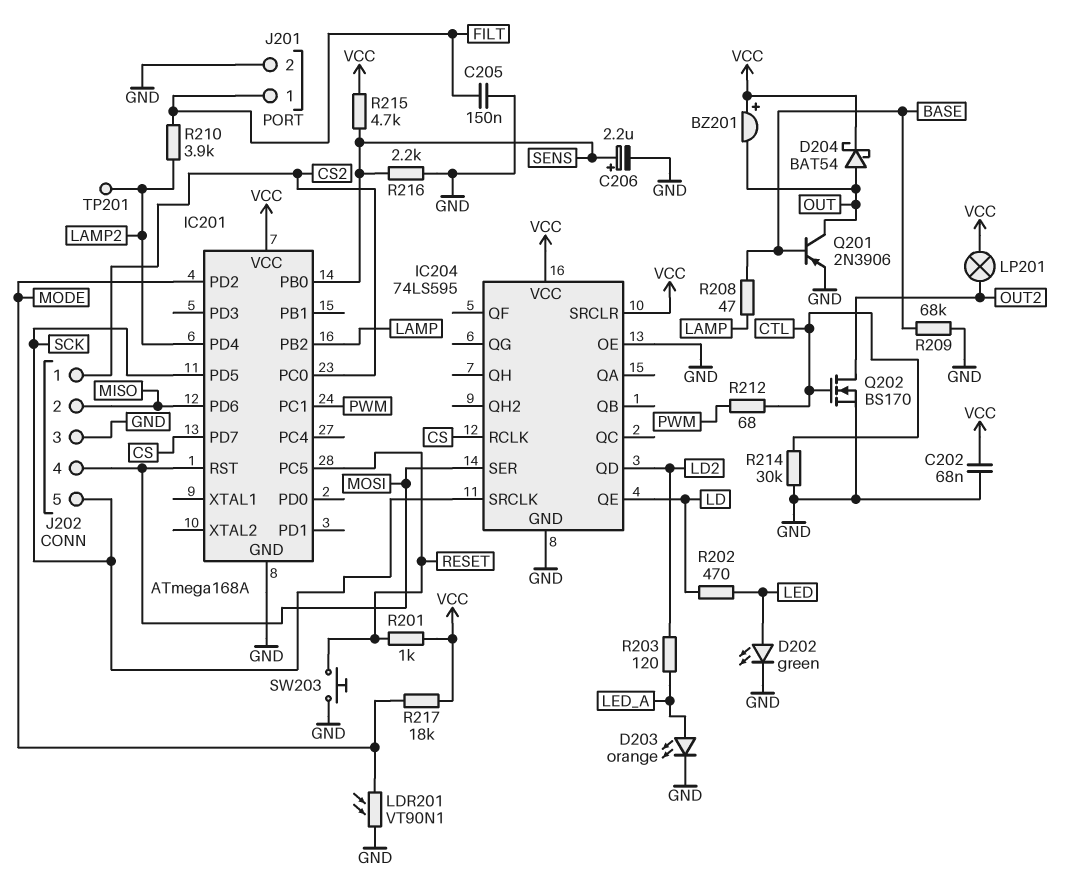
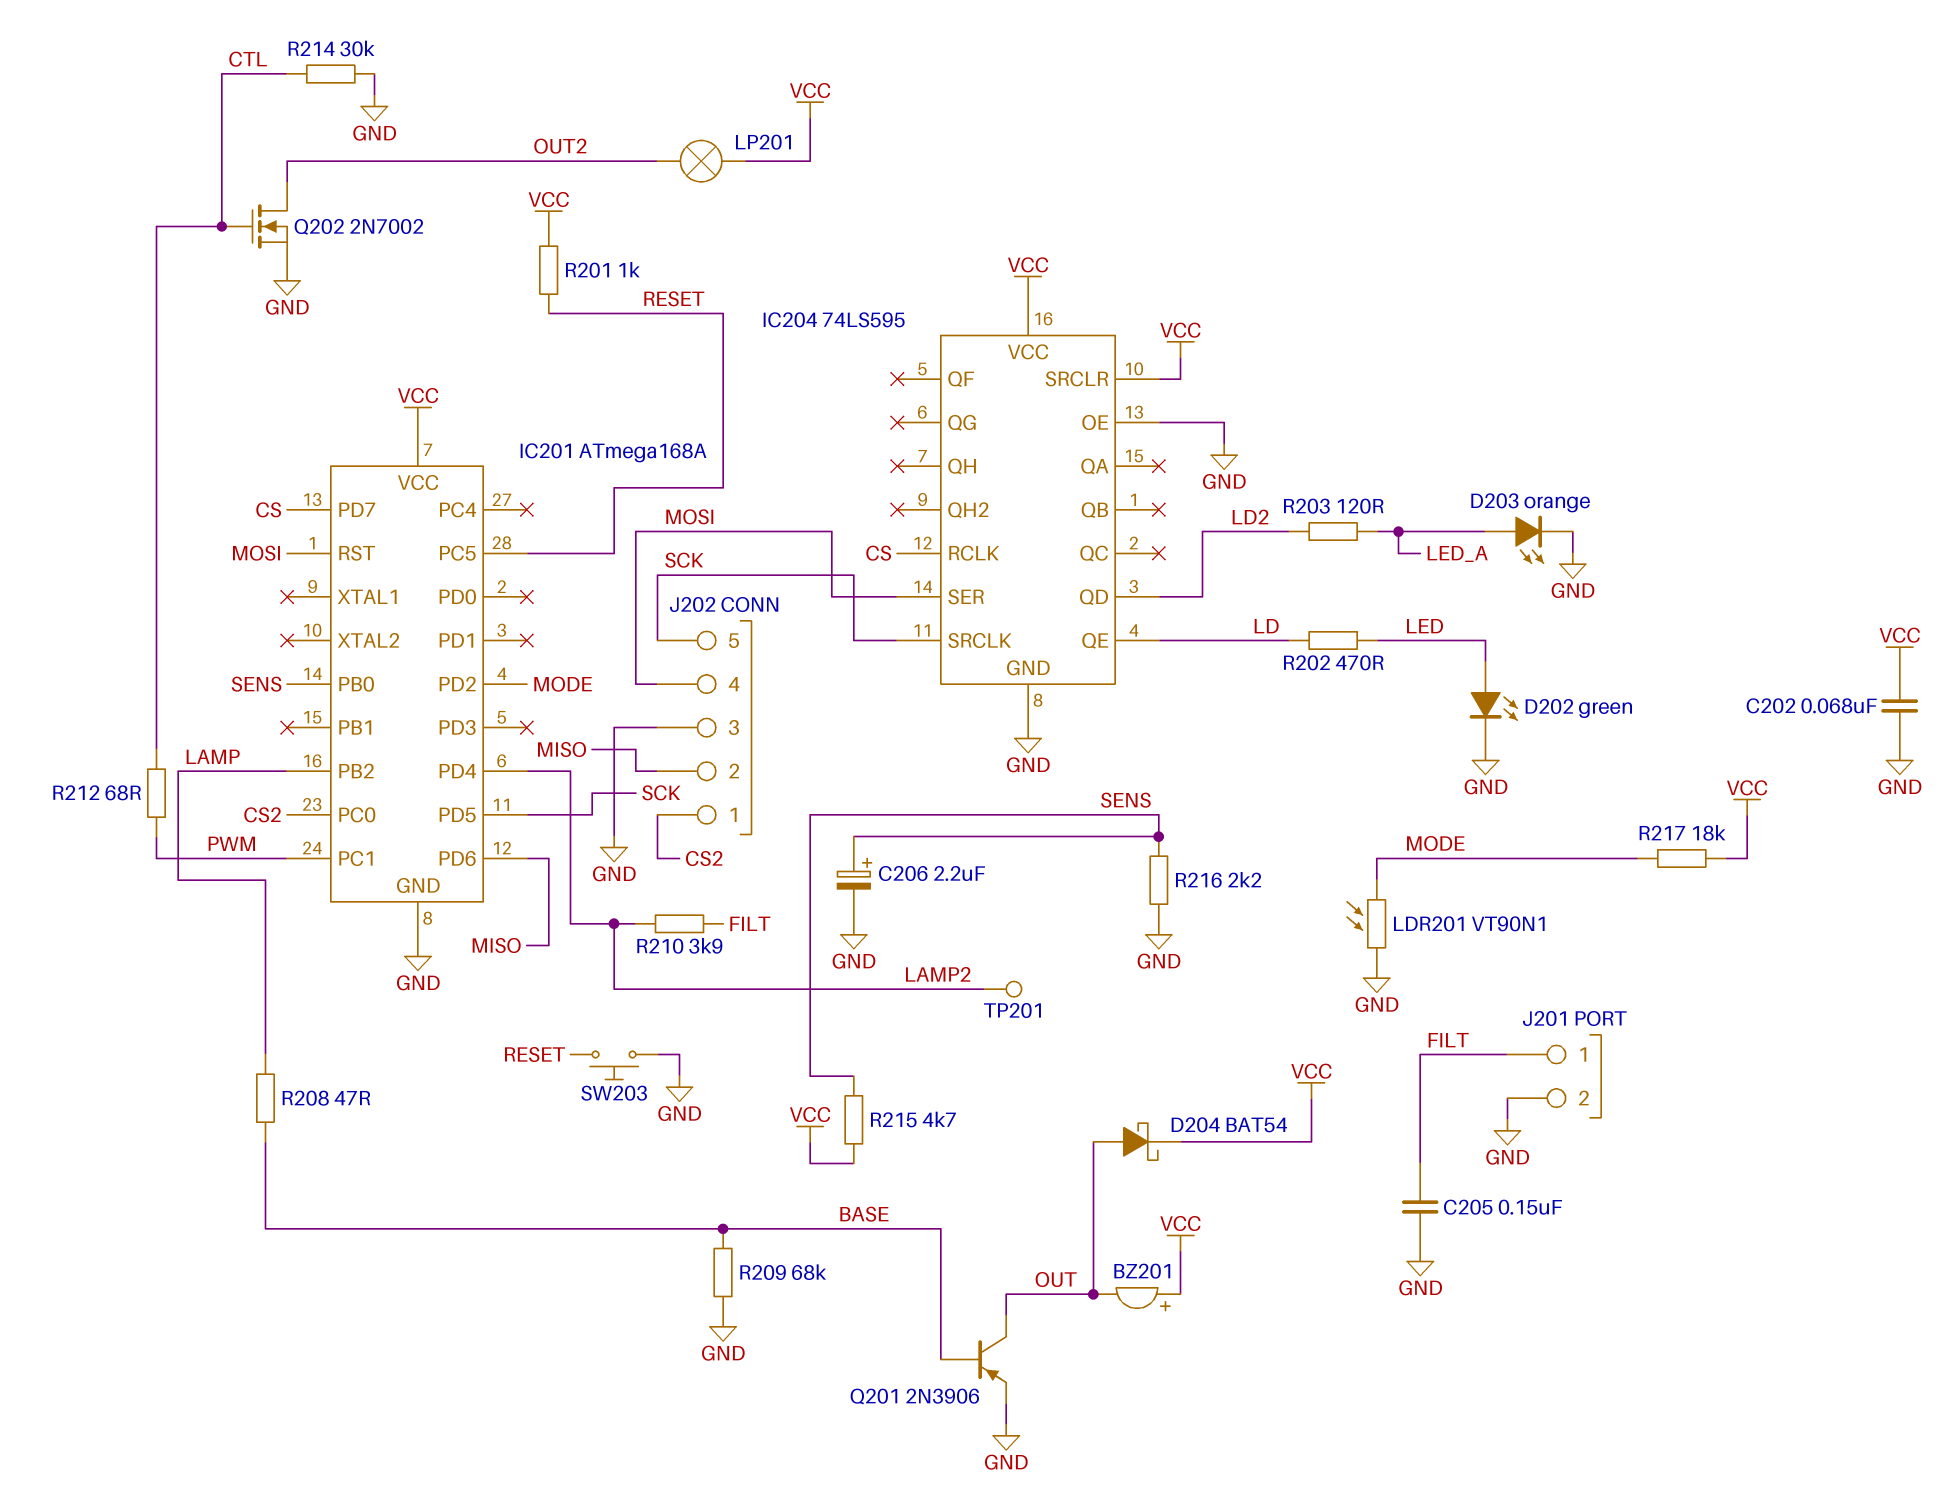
Q202: NMOS BS170 (G CTL, D OUT2, S GND) -> NMOS 2N7002 (G CTL, D OUT2, S GND)

